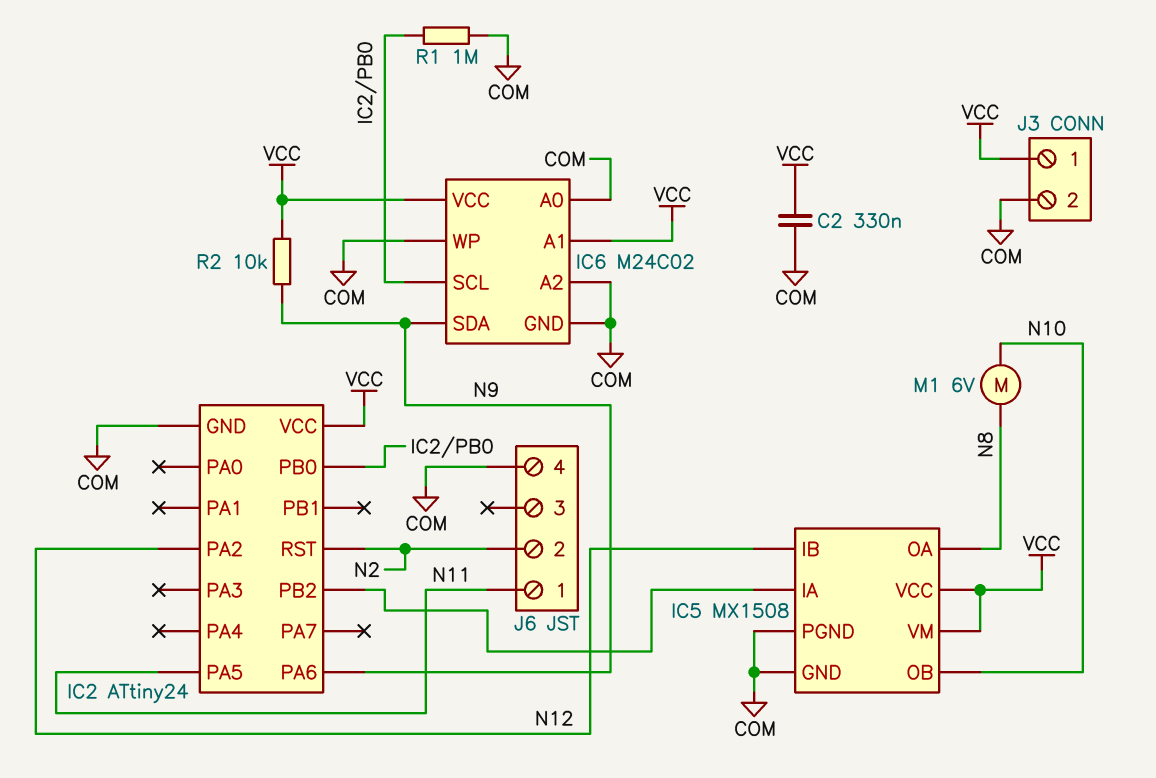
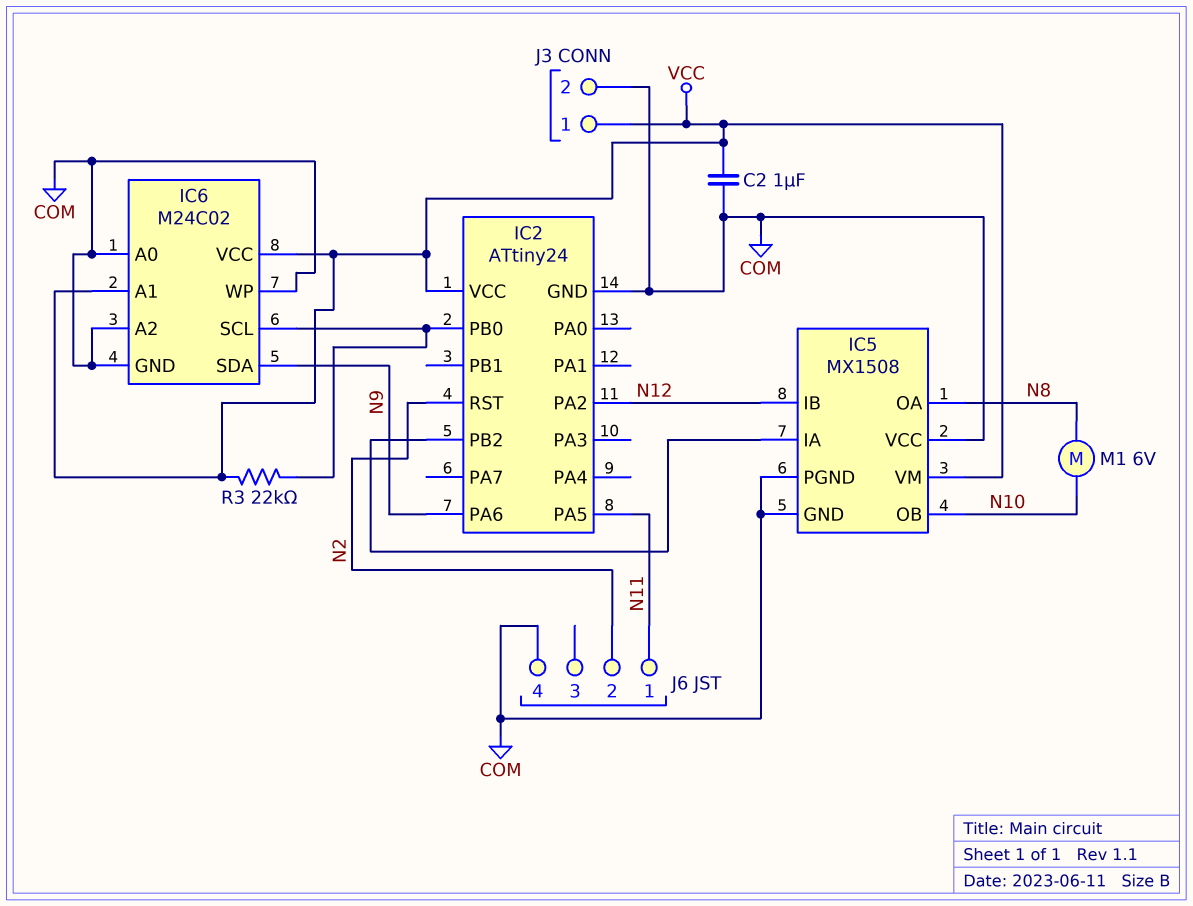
C2: 330nF (COM, VCC) -> 1uF (COM, VCC)
IC5 pin VCC: VCC -> COM
R1: 1M (COM, IC2/PB0) -> none
R2: 10k (N9, VCC) -> none
R3: none -> 22k (IC2/PB0, VCC)

